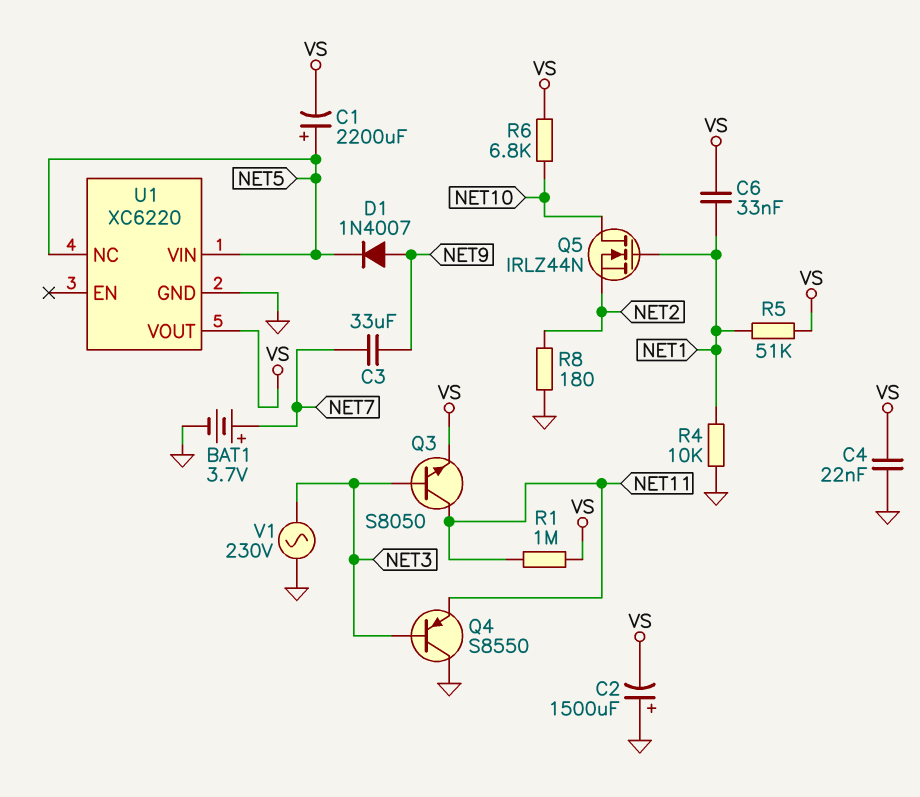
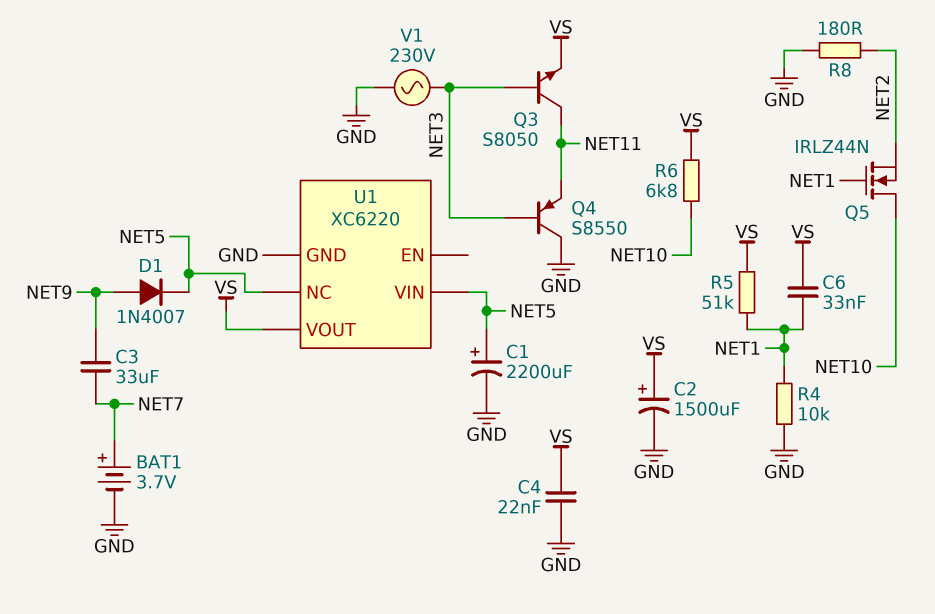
C1: 2200uF (plus NET5, minus VS) -> 2200uF (plus NET5, minus GND)
C2: 1500uF (plus GND, minus VS) -> 1500uF (plus VS, minus GND)
R1: 1M (NET11, VS) -> none

